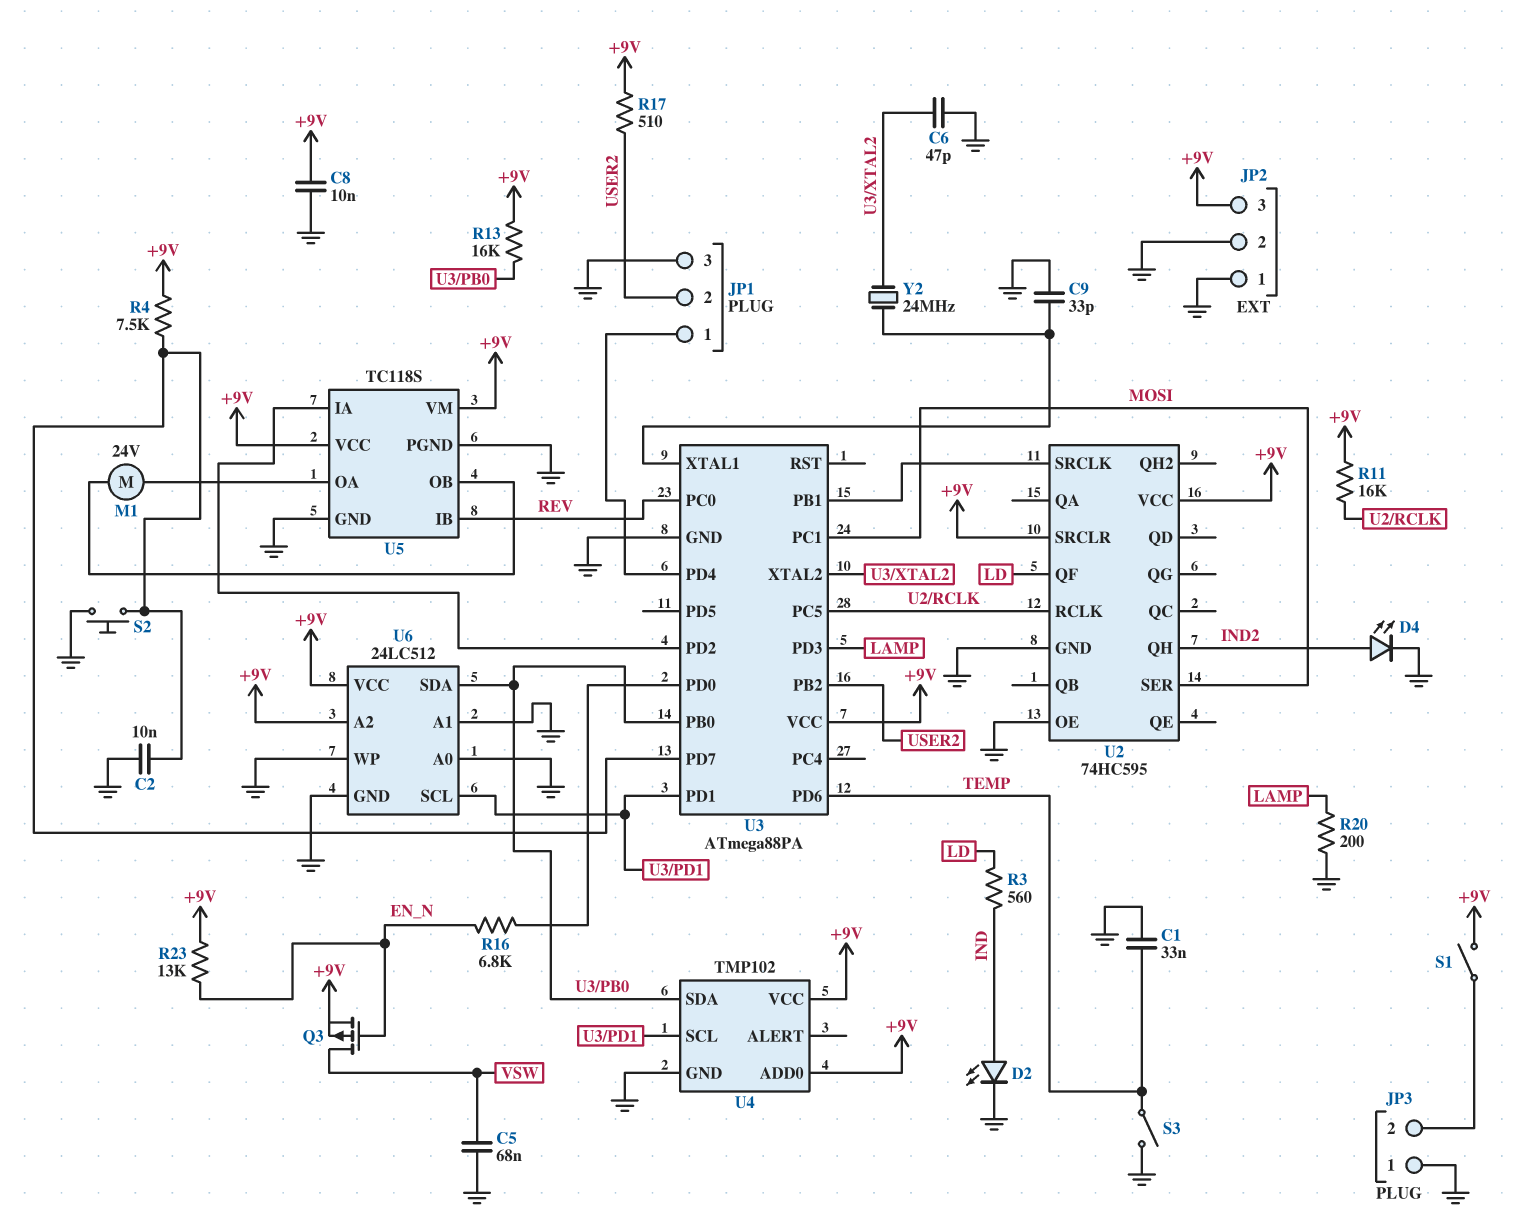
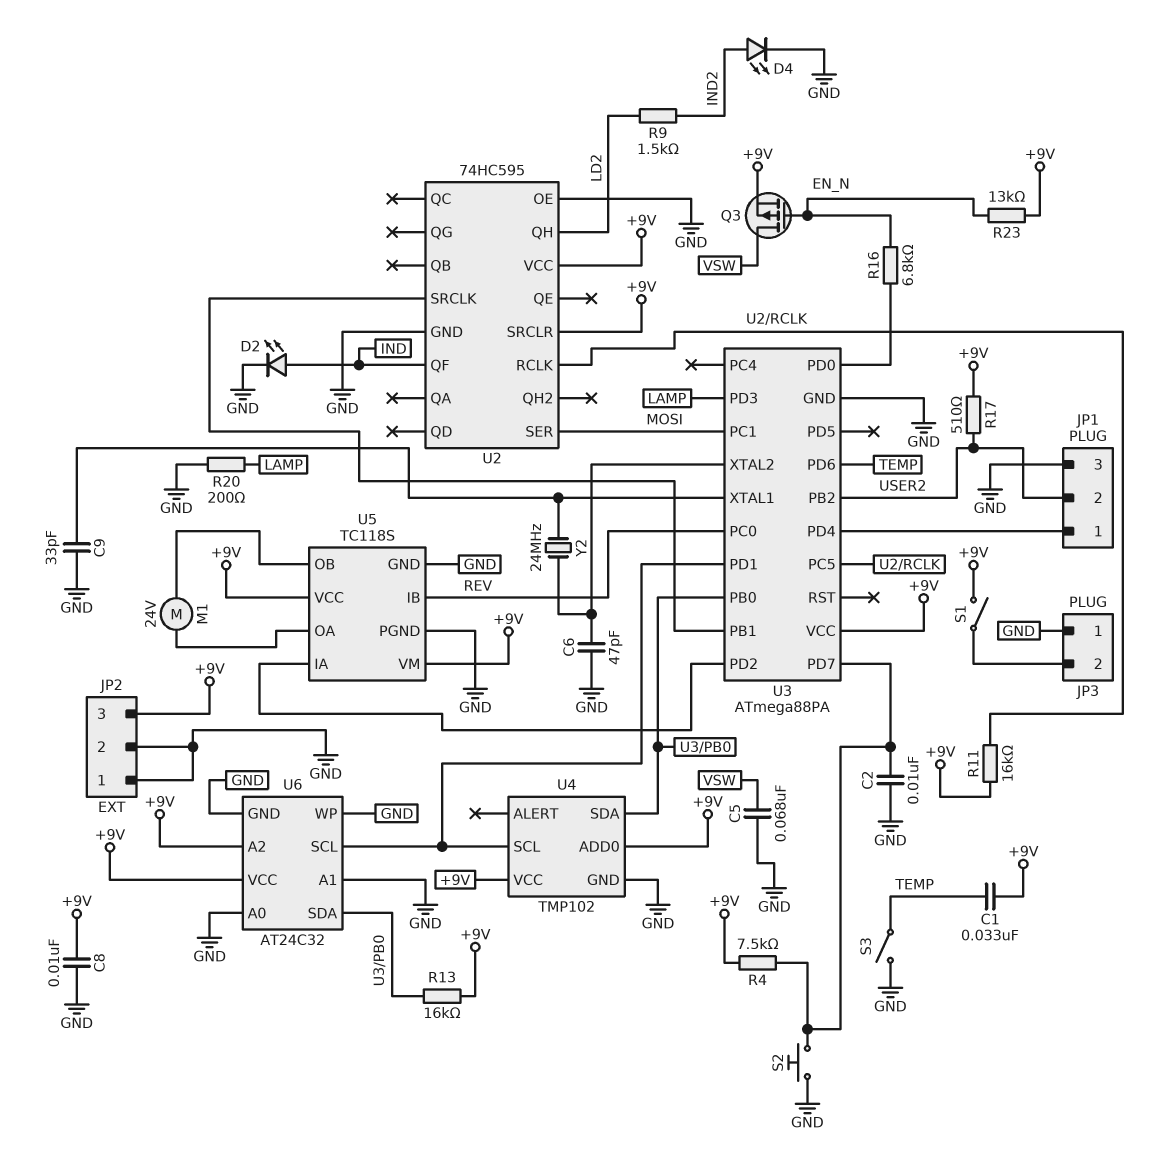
C1: 33nF (GND, TEMP) -> 33nF (+9V, TEMP)
R3: 560 (IND, LD) -> none
R9: none -> 1.5k (IND2, LD2)
U2 pin QF: LD -> IND
U2 pin QH: IND2 -> LD2
U6: 24LC512 -> AT24C32

